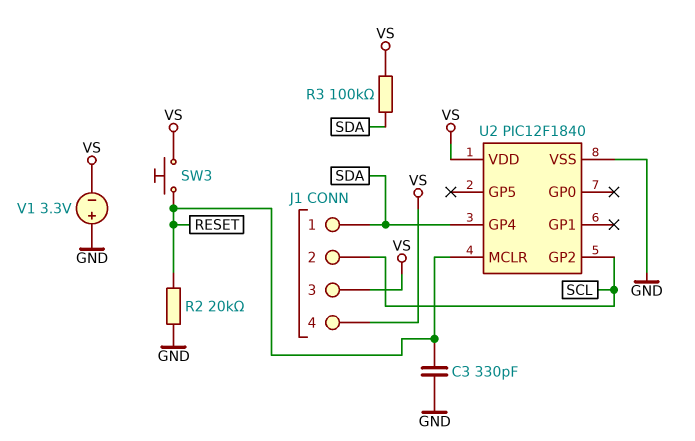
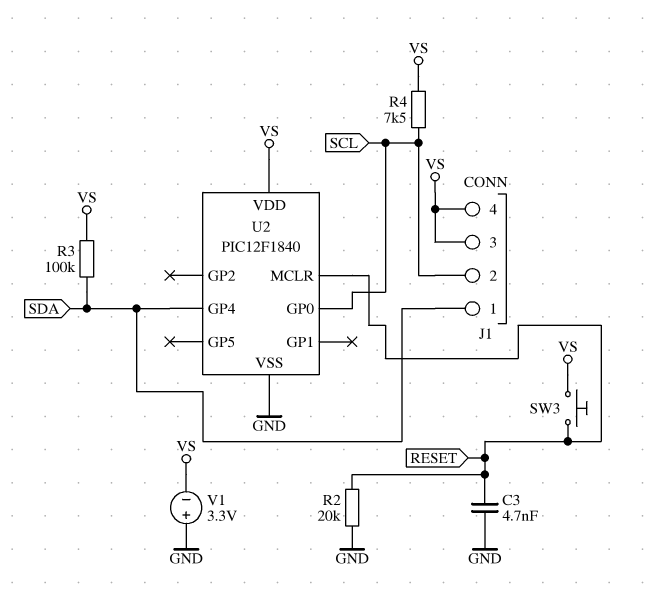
C3: 330pF (GND, RESET) -> 4.7nF (GND, RESET)
R4: none -> 7.5k (SCL, VS)
U2 pin GP0: none -> SCL
U2 pin GP2: SCL -> none

